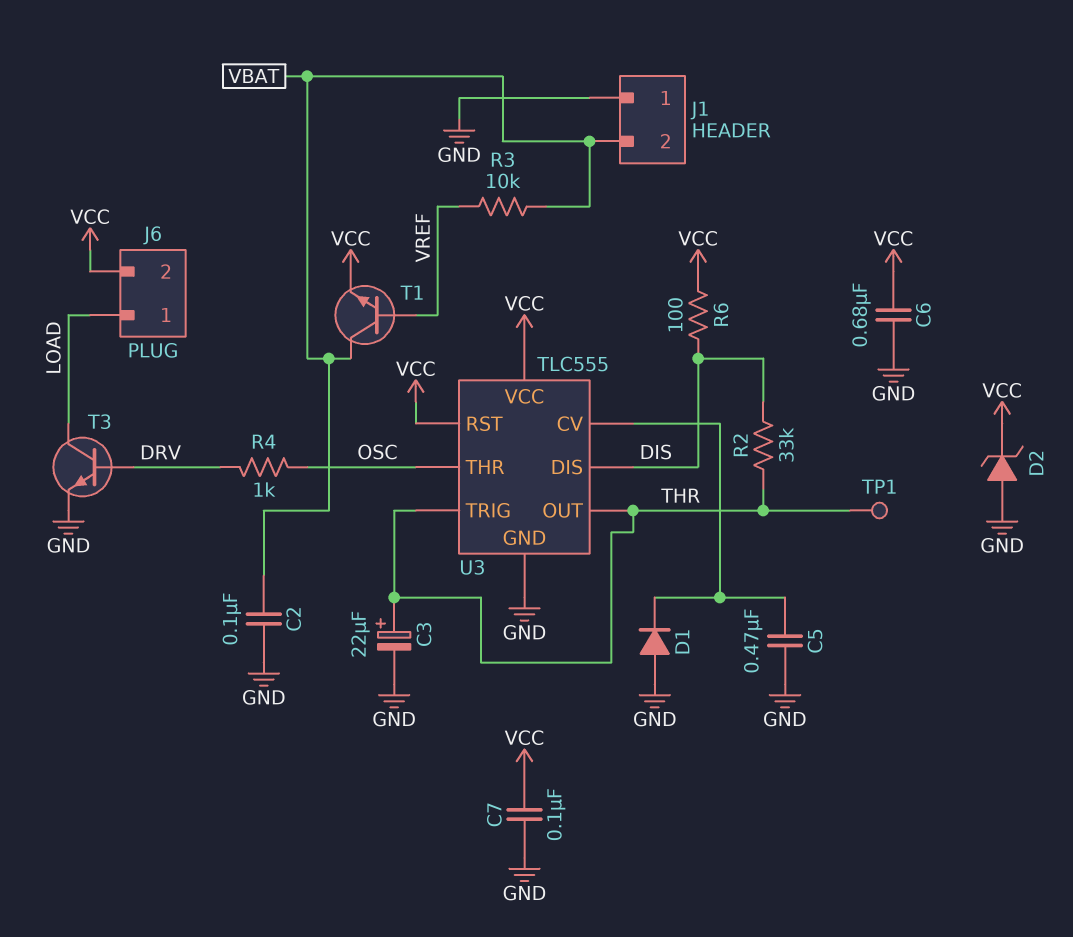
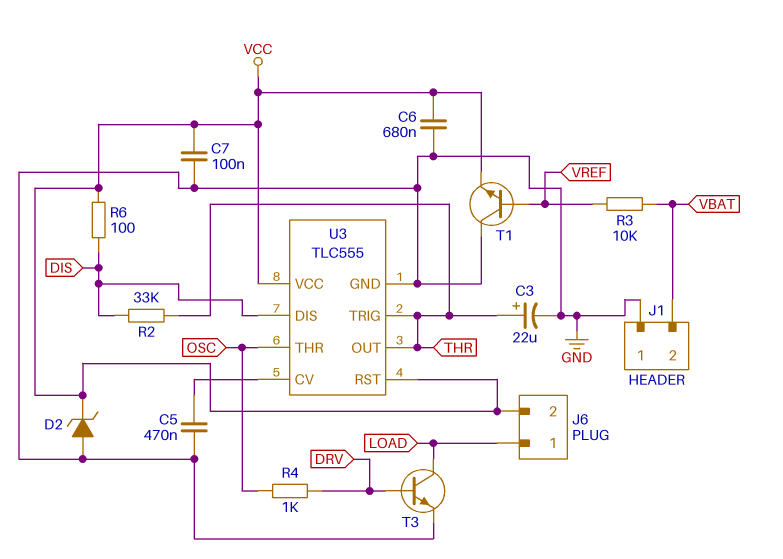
C2: 100nF (GND, VBAT) -> none
D1: diode (A GND, K U3/CV) -> none
T1: NPN (B VREF, C VBAT, E VCC) -> NPN (B VREF, C GND, E VCC)
TP1: test point (THR) -> none

